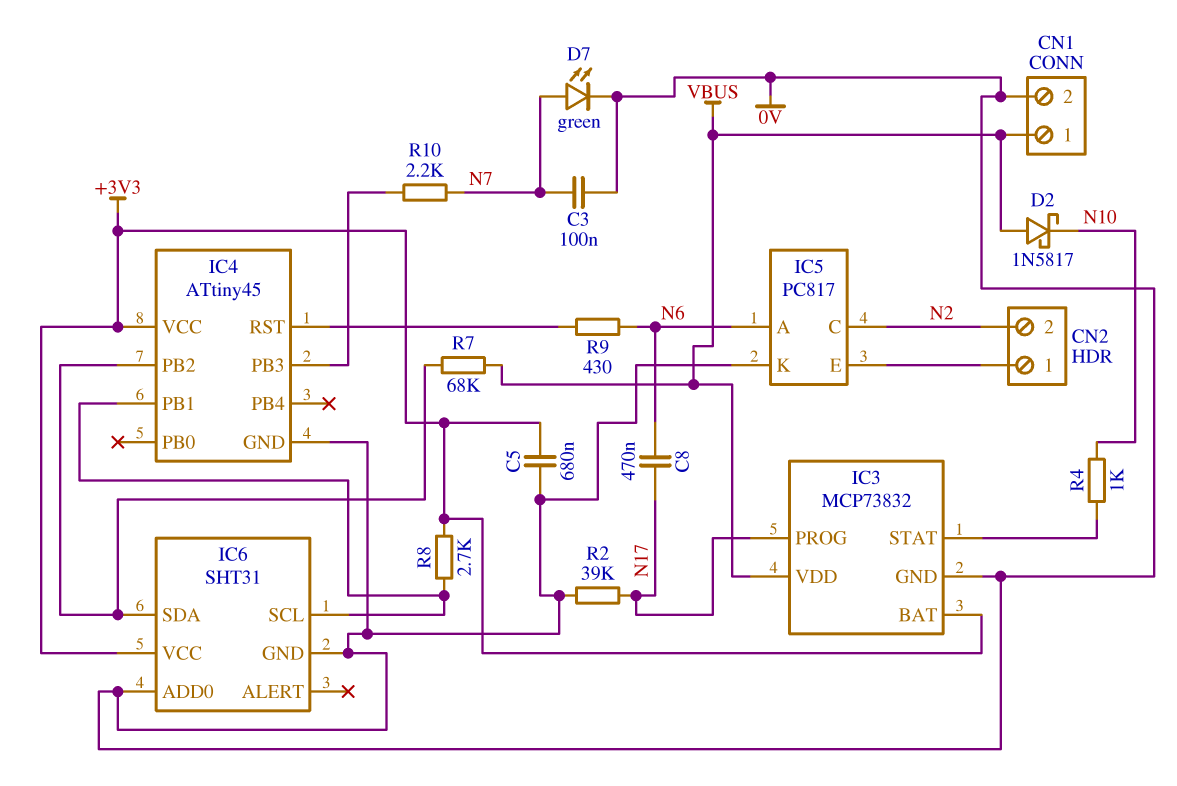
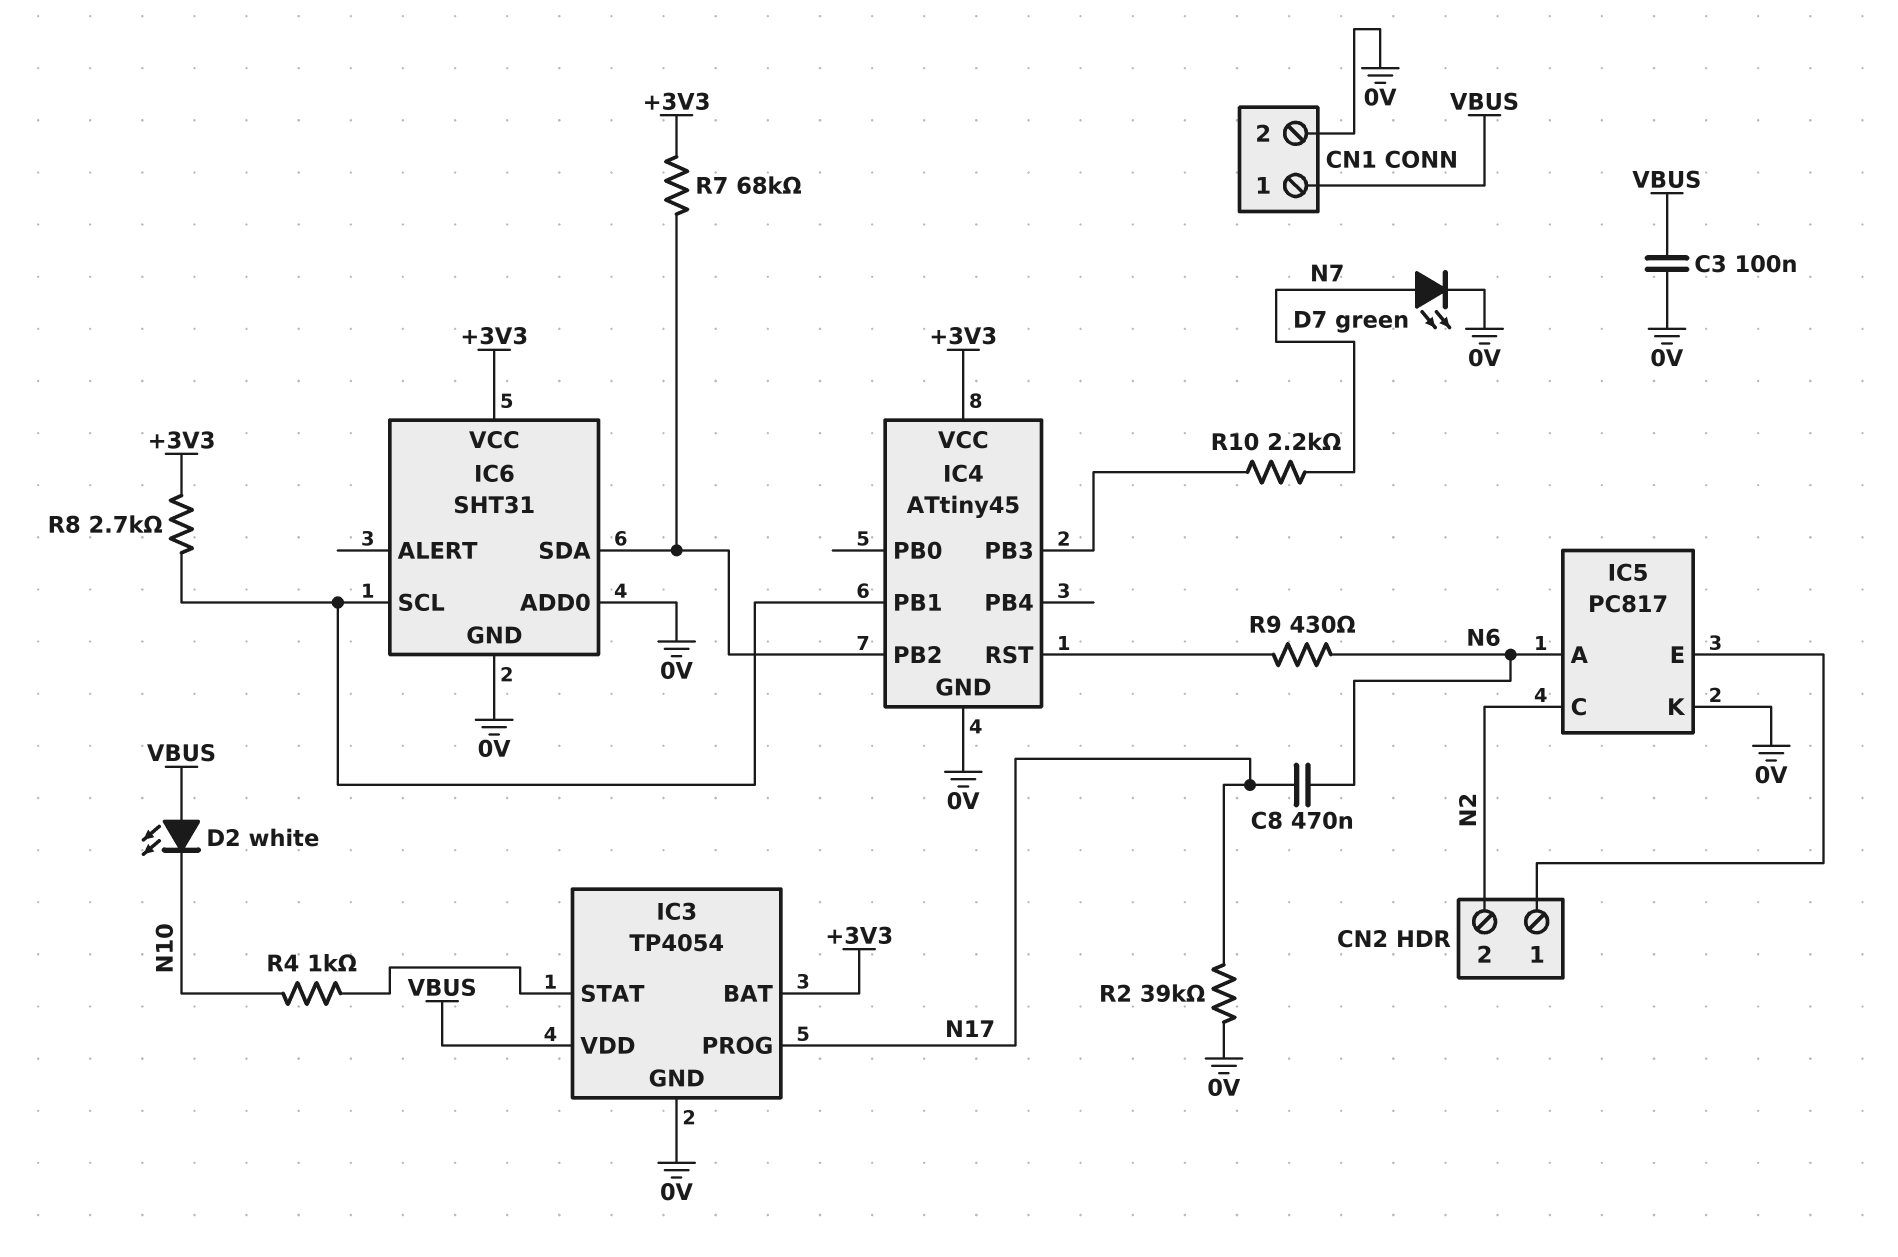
C3: 100nF (0V, N7) -> 100nF (0V, VBUS)
C5: 680nF (+3V3, 0V) -> none
D2: schottky 1N5817 (A VBUS, K N10) -> LED white (A VBUS, K N10)
IC3: MCP73832 -> TP4054
R7: 68k (IC4/PB2, VBUS) -> 68k (+3V3, IC4/PB2)

